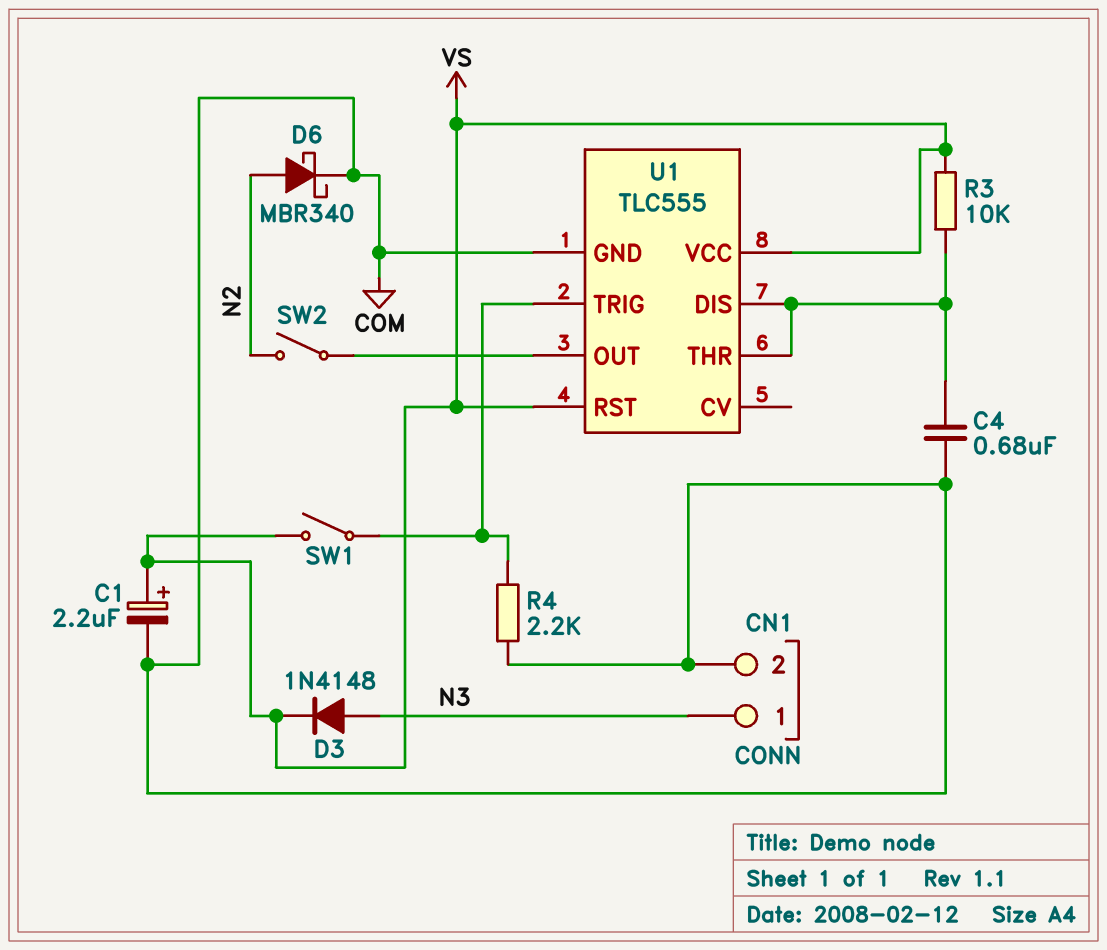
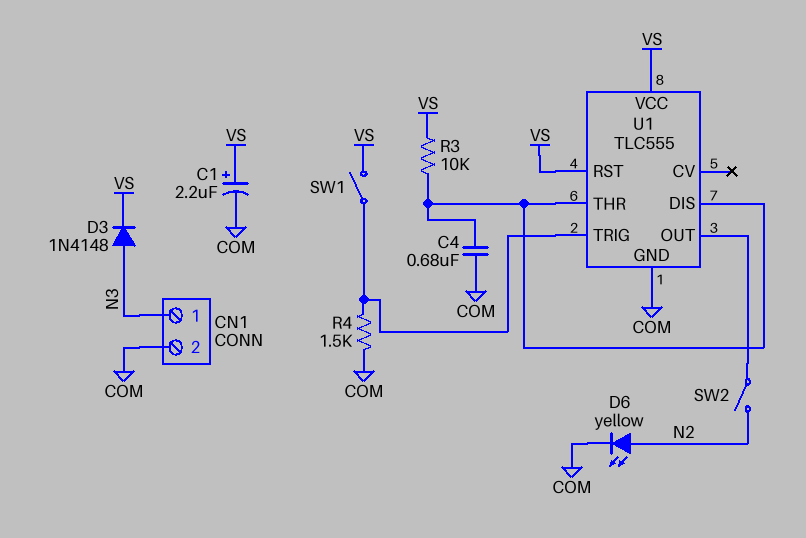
D6: schottky MBR340 (A N2, K COM) -> LED yellow (A N2, K COM)
R4: 2.2k (COM, U1/TRIG) -> 1.5k (COM, U1/TRIG)

